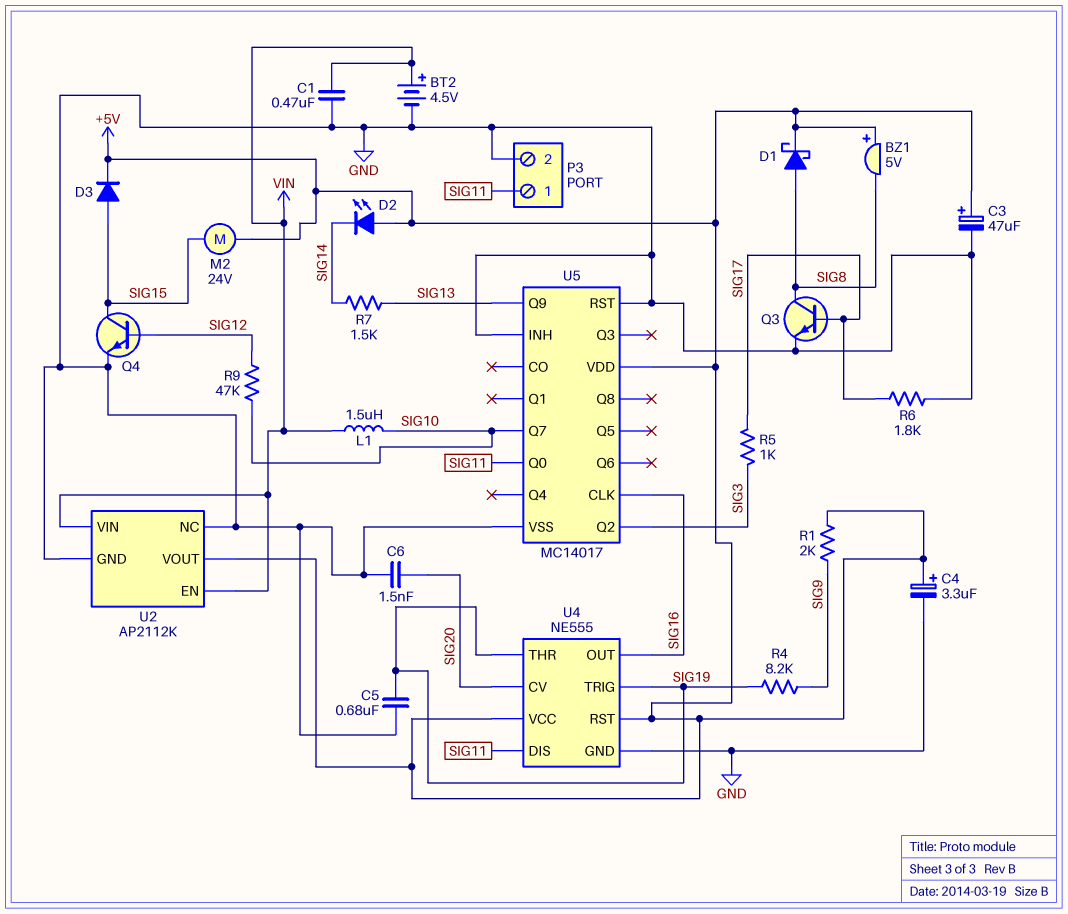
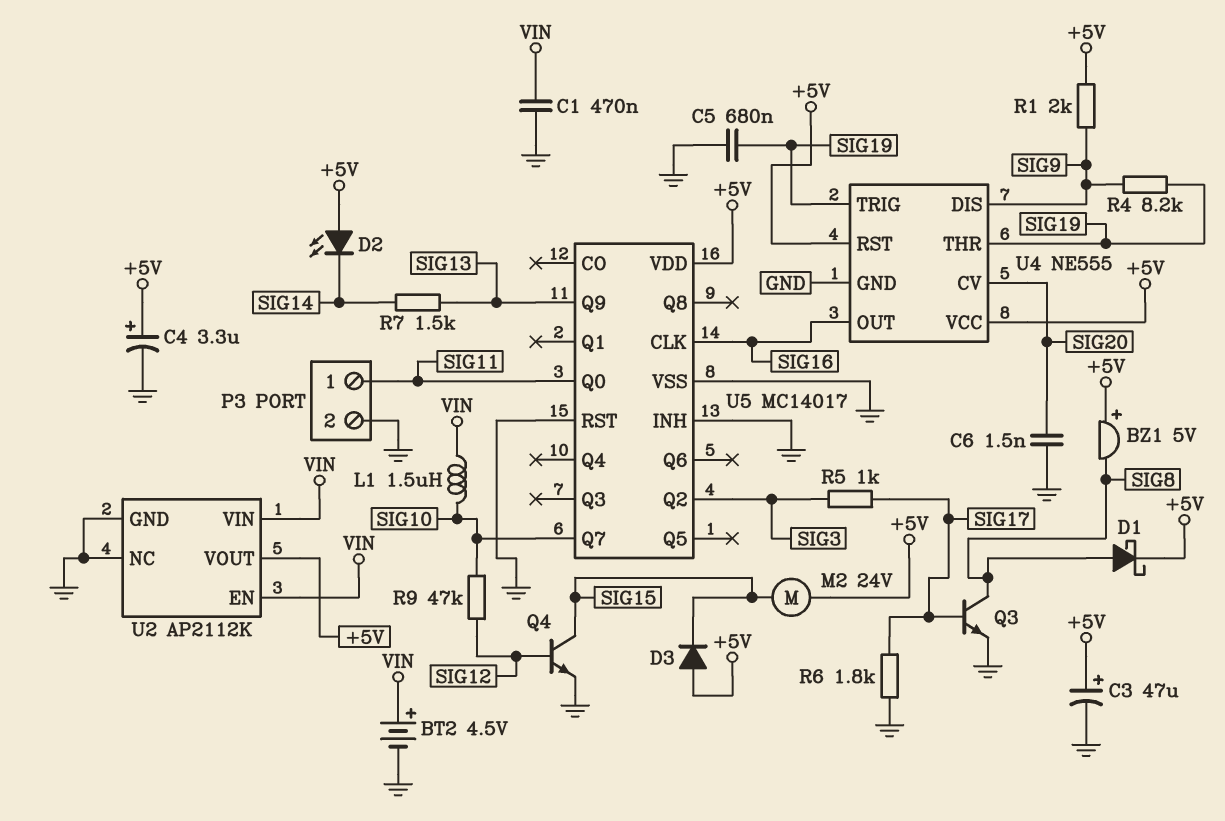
D3: diode (A SIG15, K +5V) -> diode (A +5V, K SIG15)
U4 pin DIS: SIG11 -> SIG9

